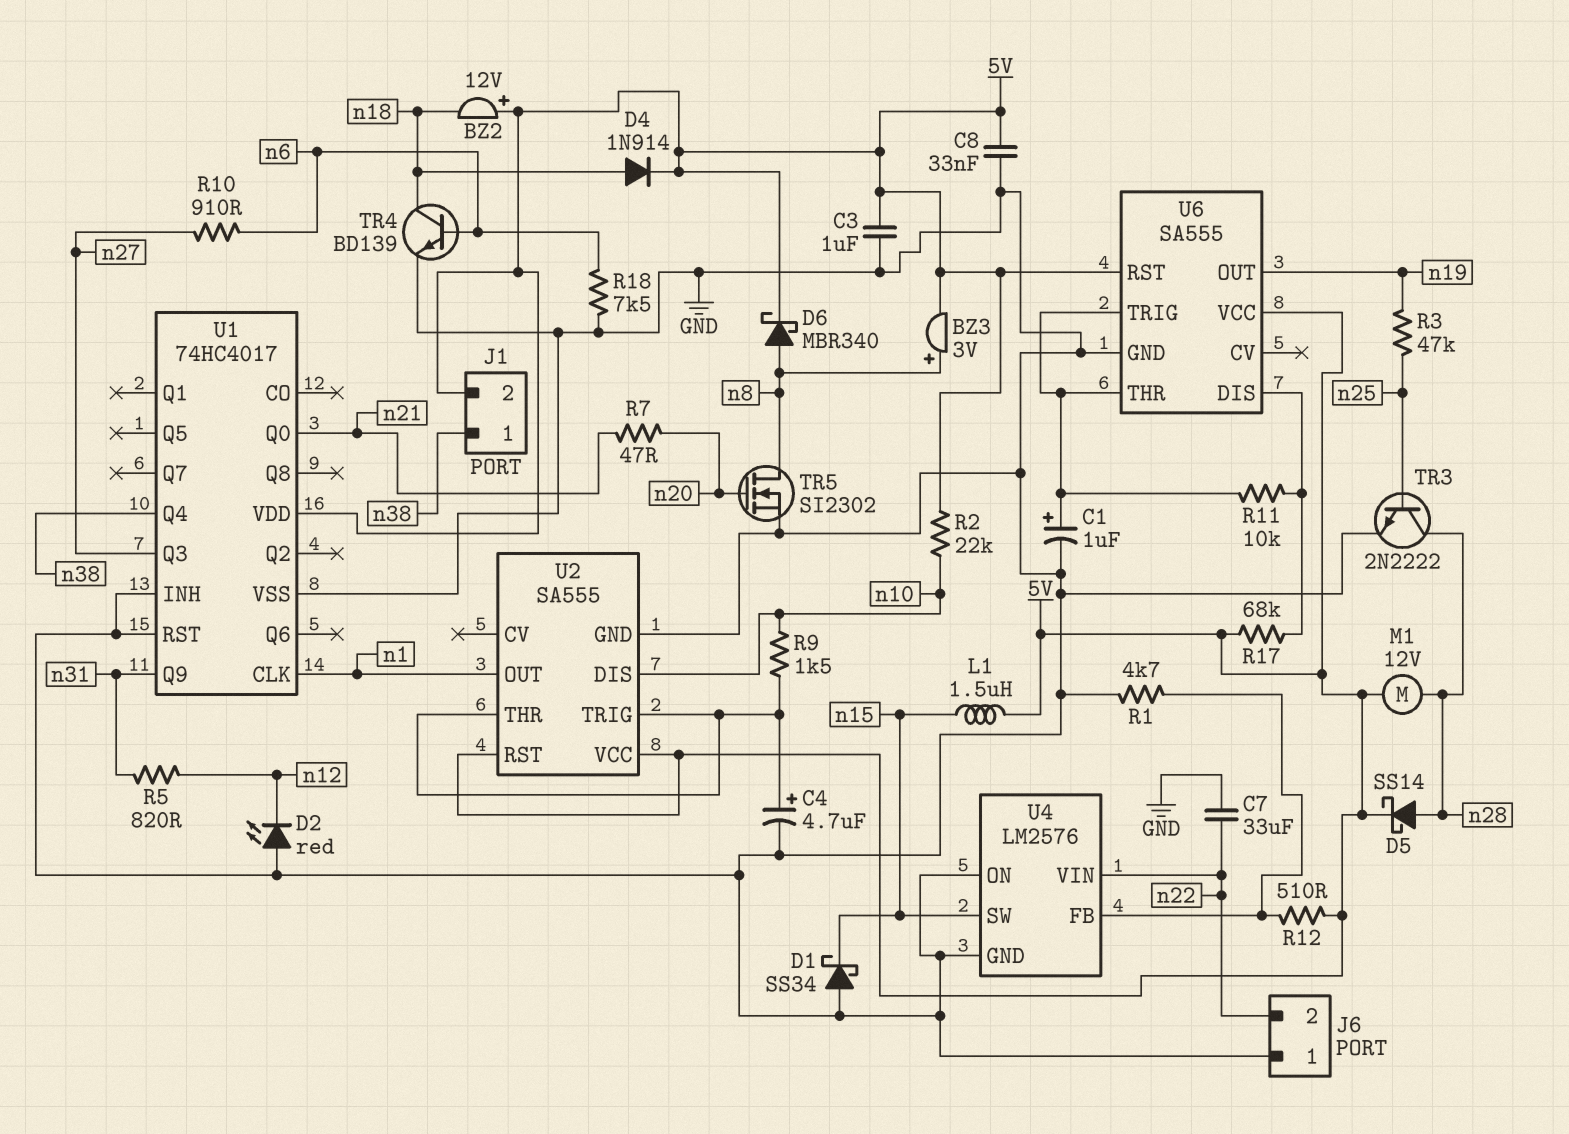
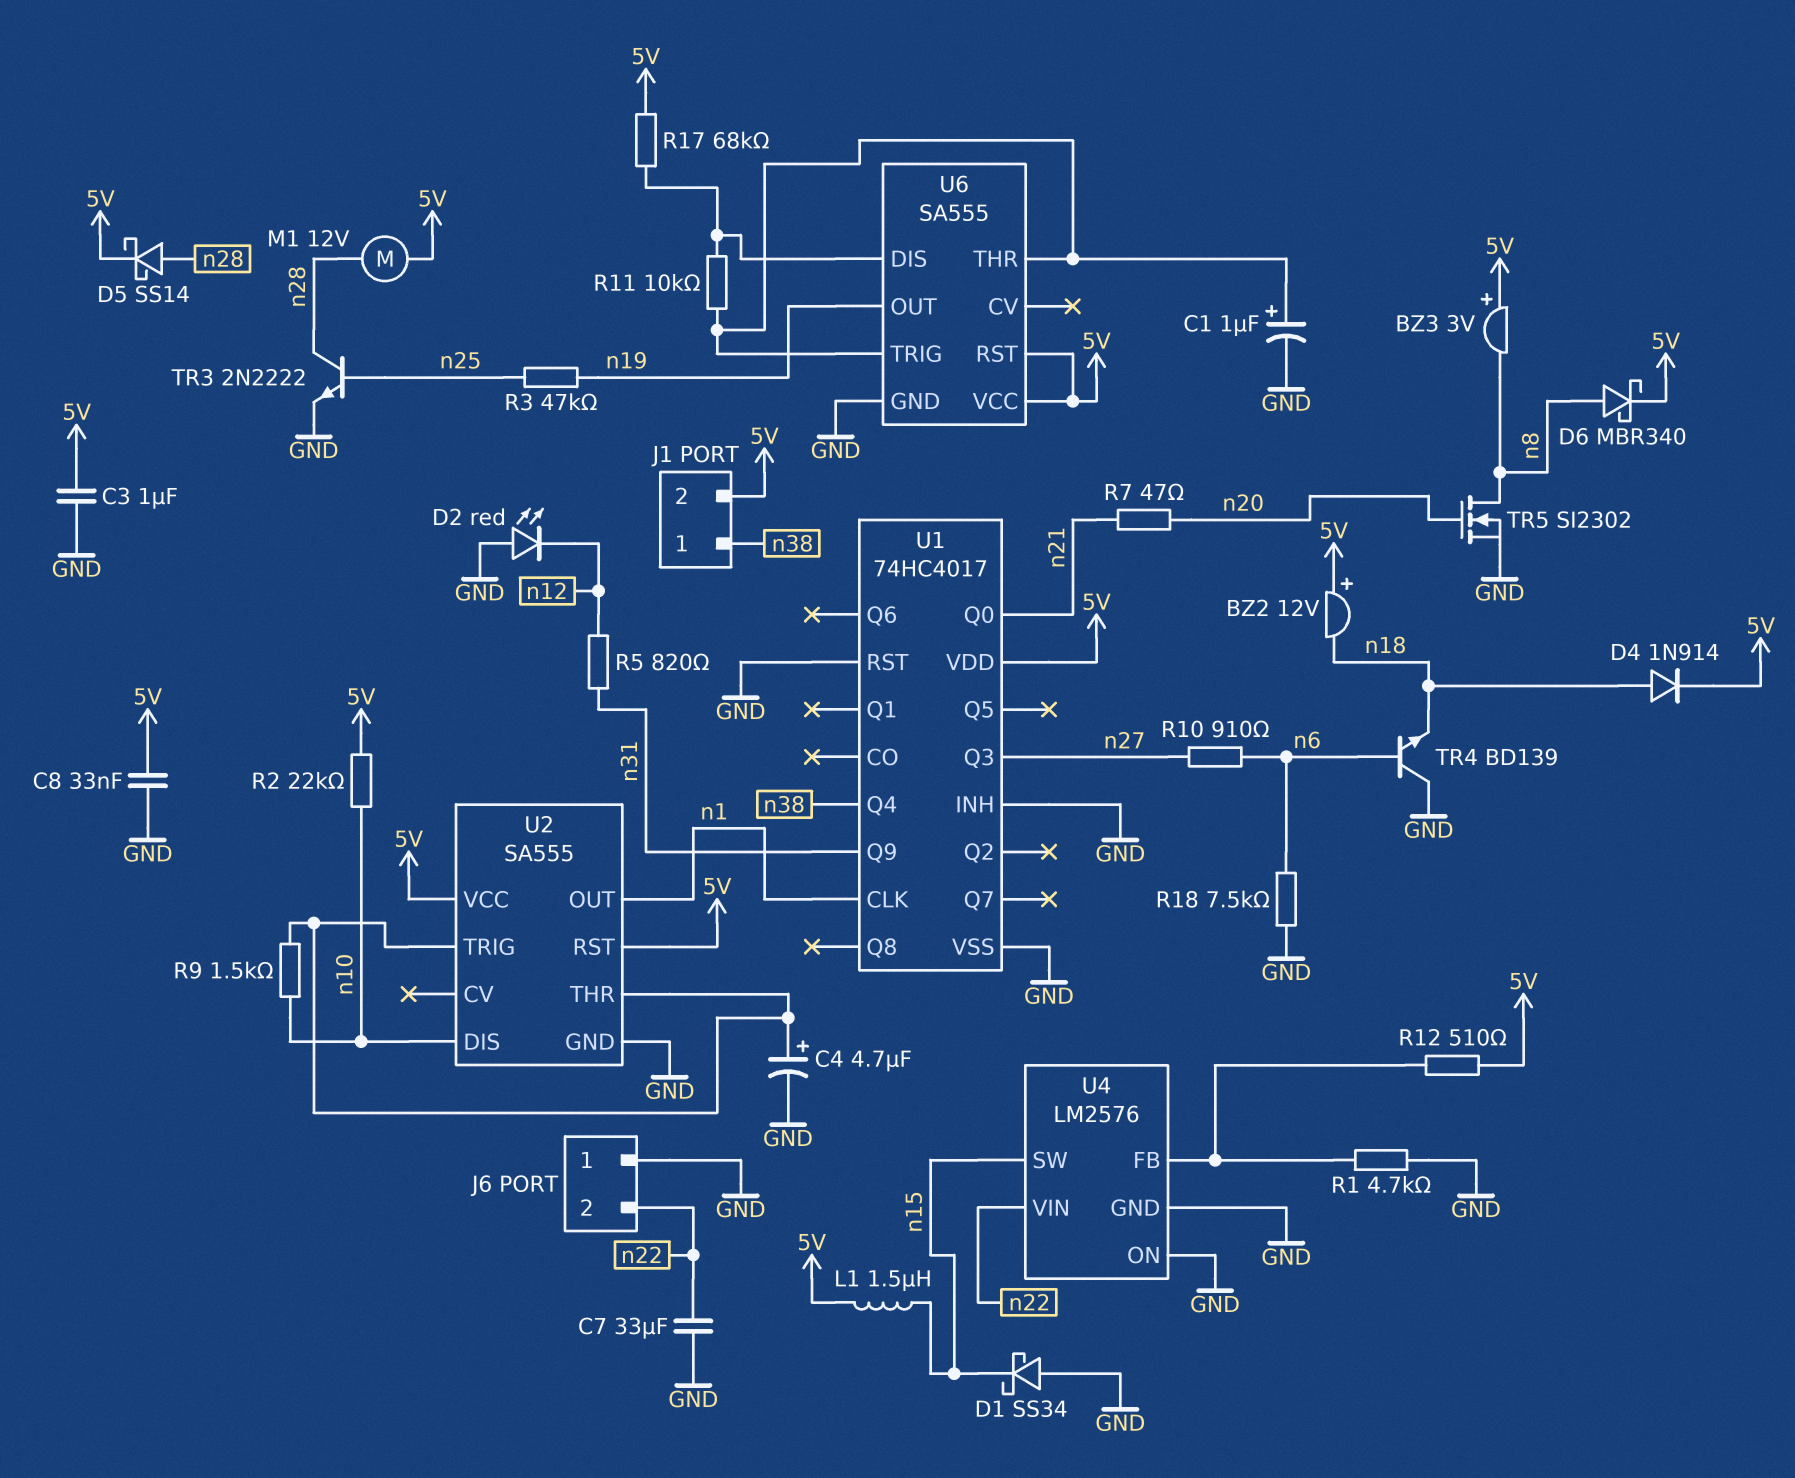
BZ3: buzzer 3V (plus n8, minus 5V) -> buzzer 3V (plus 5V, minus n8)
TR4: NPN BD139 (B n6, C n18, E GND) -> NPN BD139 (B n6, C GND, E n18)

